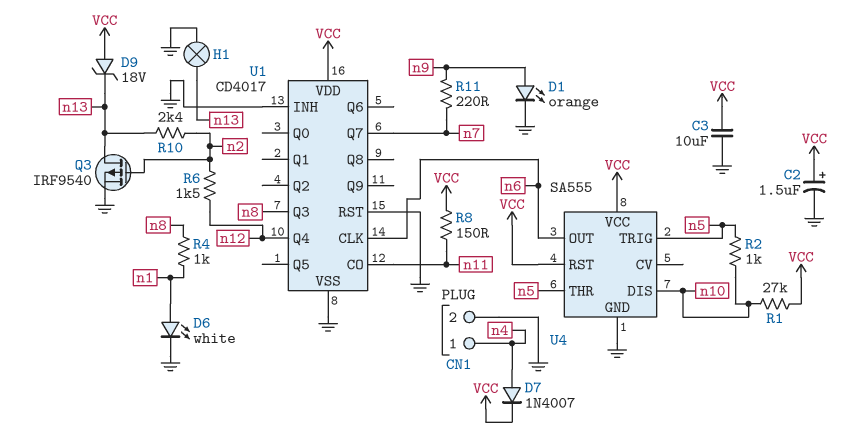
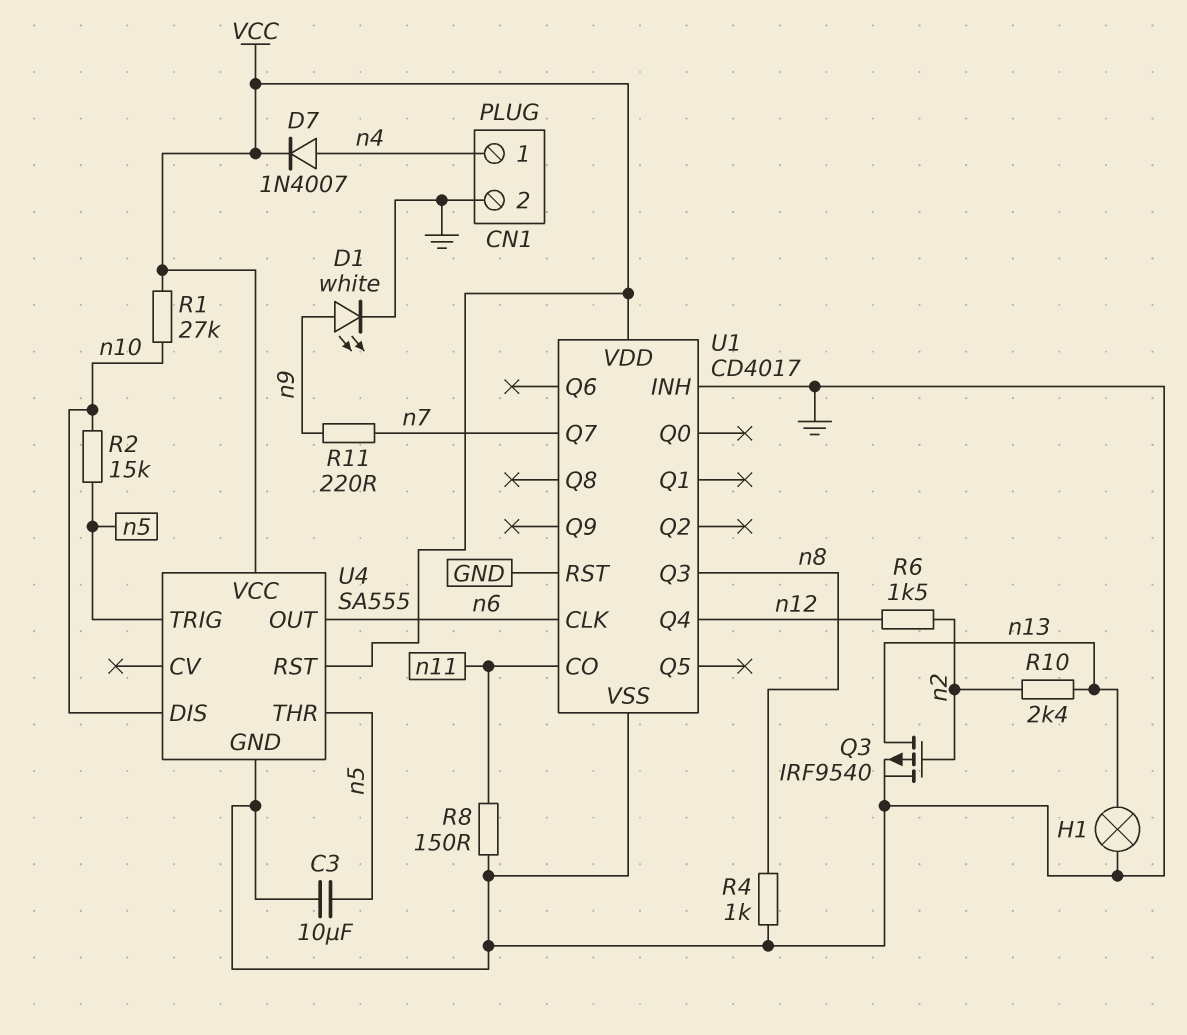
C2: 1.5uF (plus VCC, minus GND) -> none
C3: 10uF (GND, VCC) -> 10uF (GND, n5)
D1: LED orange (A n9, K GND) -> LED white (A n9, K GND)
D6: LED white (A n1, K GND) -> none
D9: zener 18V (A VCC, K n13) -> none
R2: 1k (n5, n10) -> 15k (n5, n10)
R4: 1k (n1, n8) -> 1k (GND, n8)
R8: 150 (VCC, n11) -> 150 (GND, n11)

